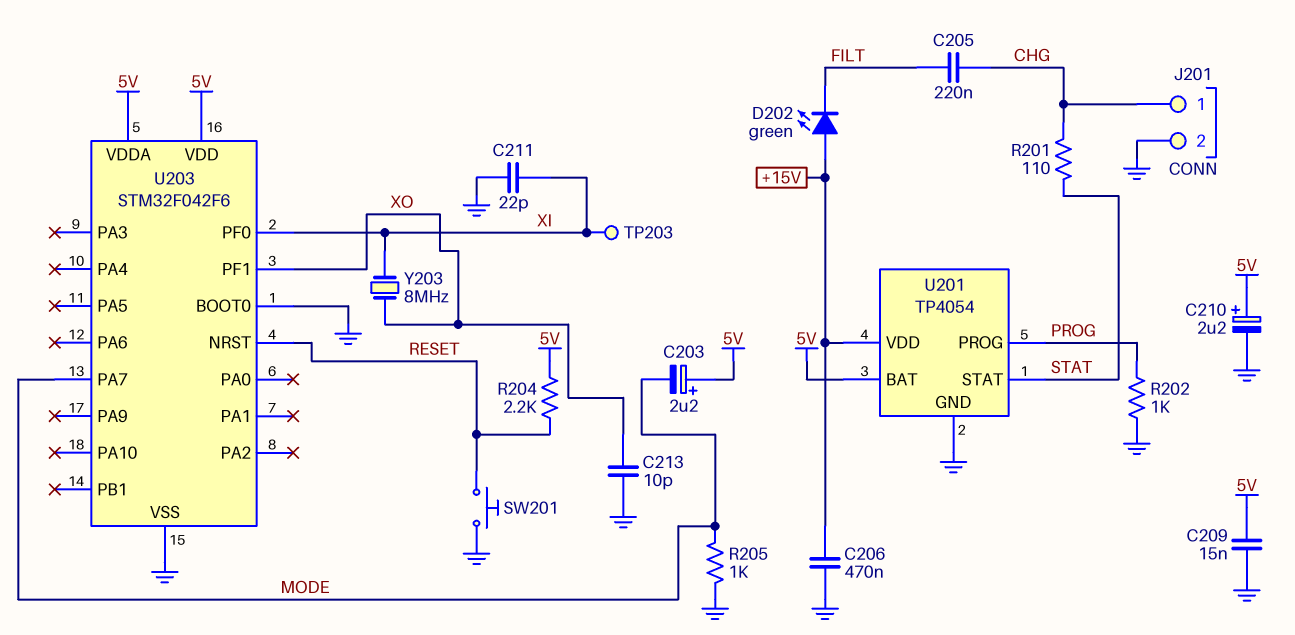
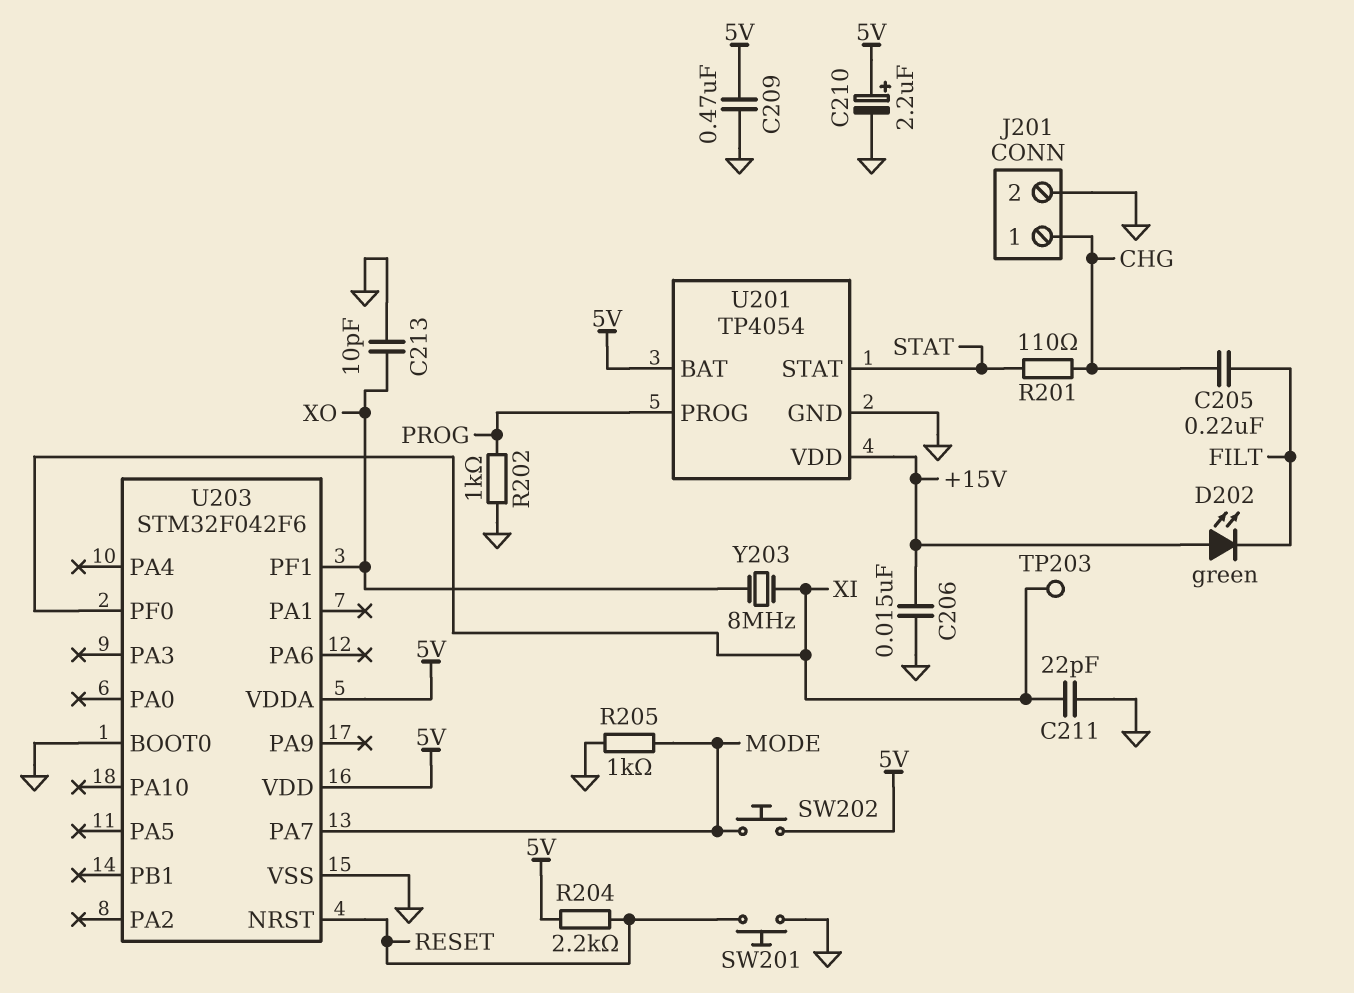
C203: 2.2uF (plus 5V, minus MODE) -> none
C206: 470nF (+15V, GND) -> 15nF (+15V, GND)
C209: 15nF (5V, GND) -> 470nF (5V, GND)
SW202: none -> button (5V, MODE)

